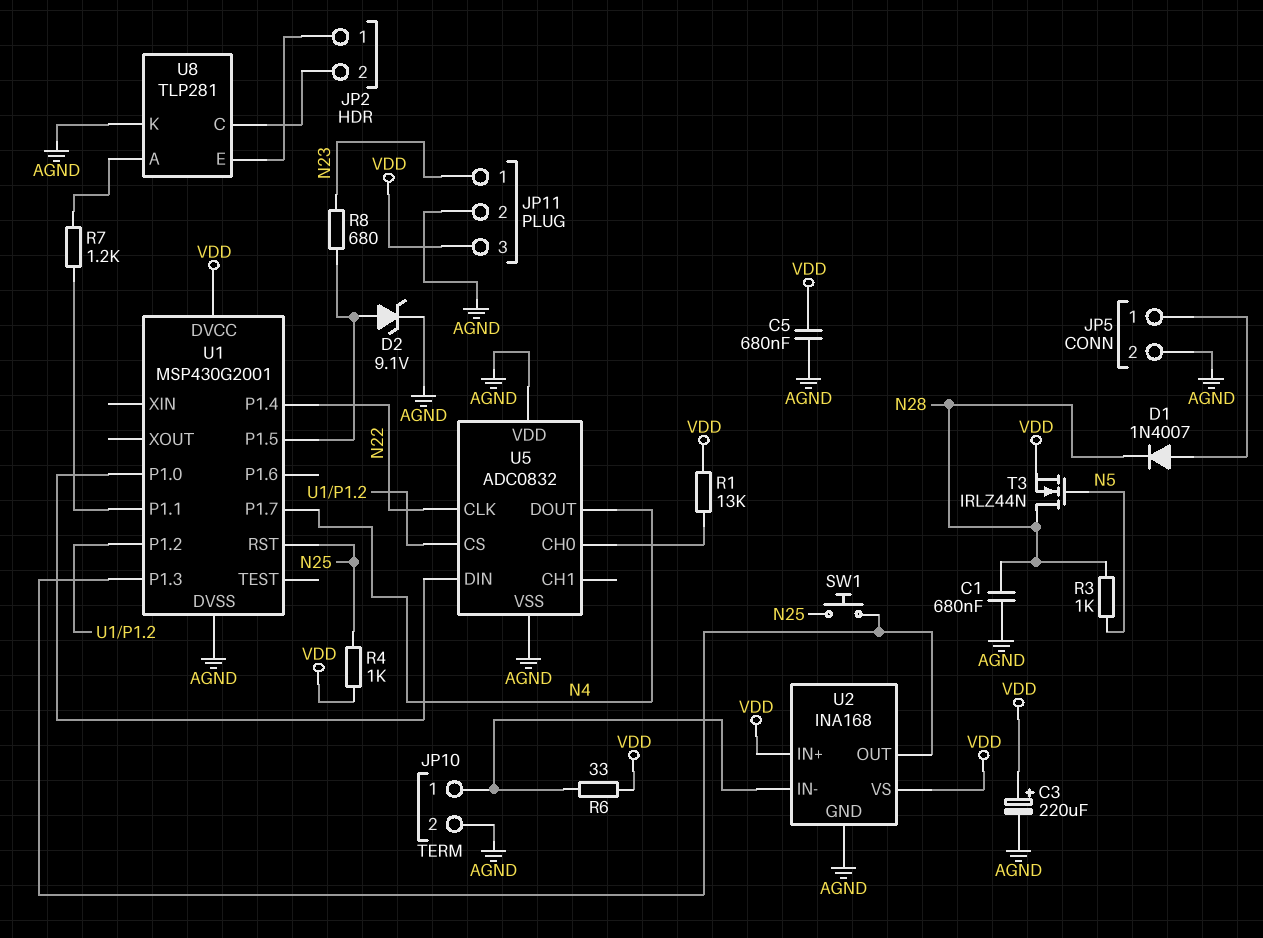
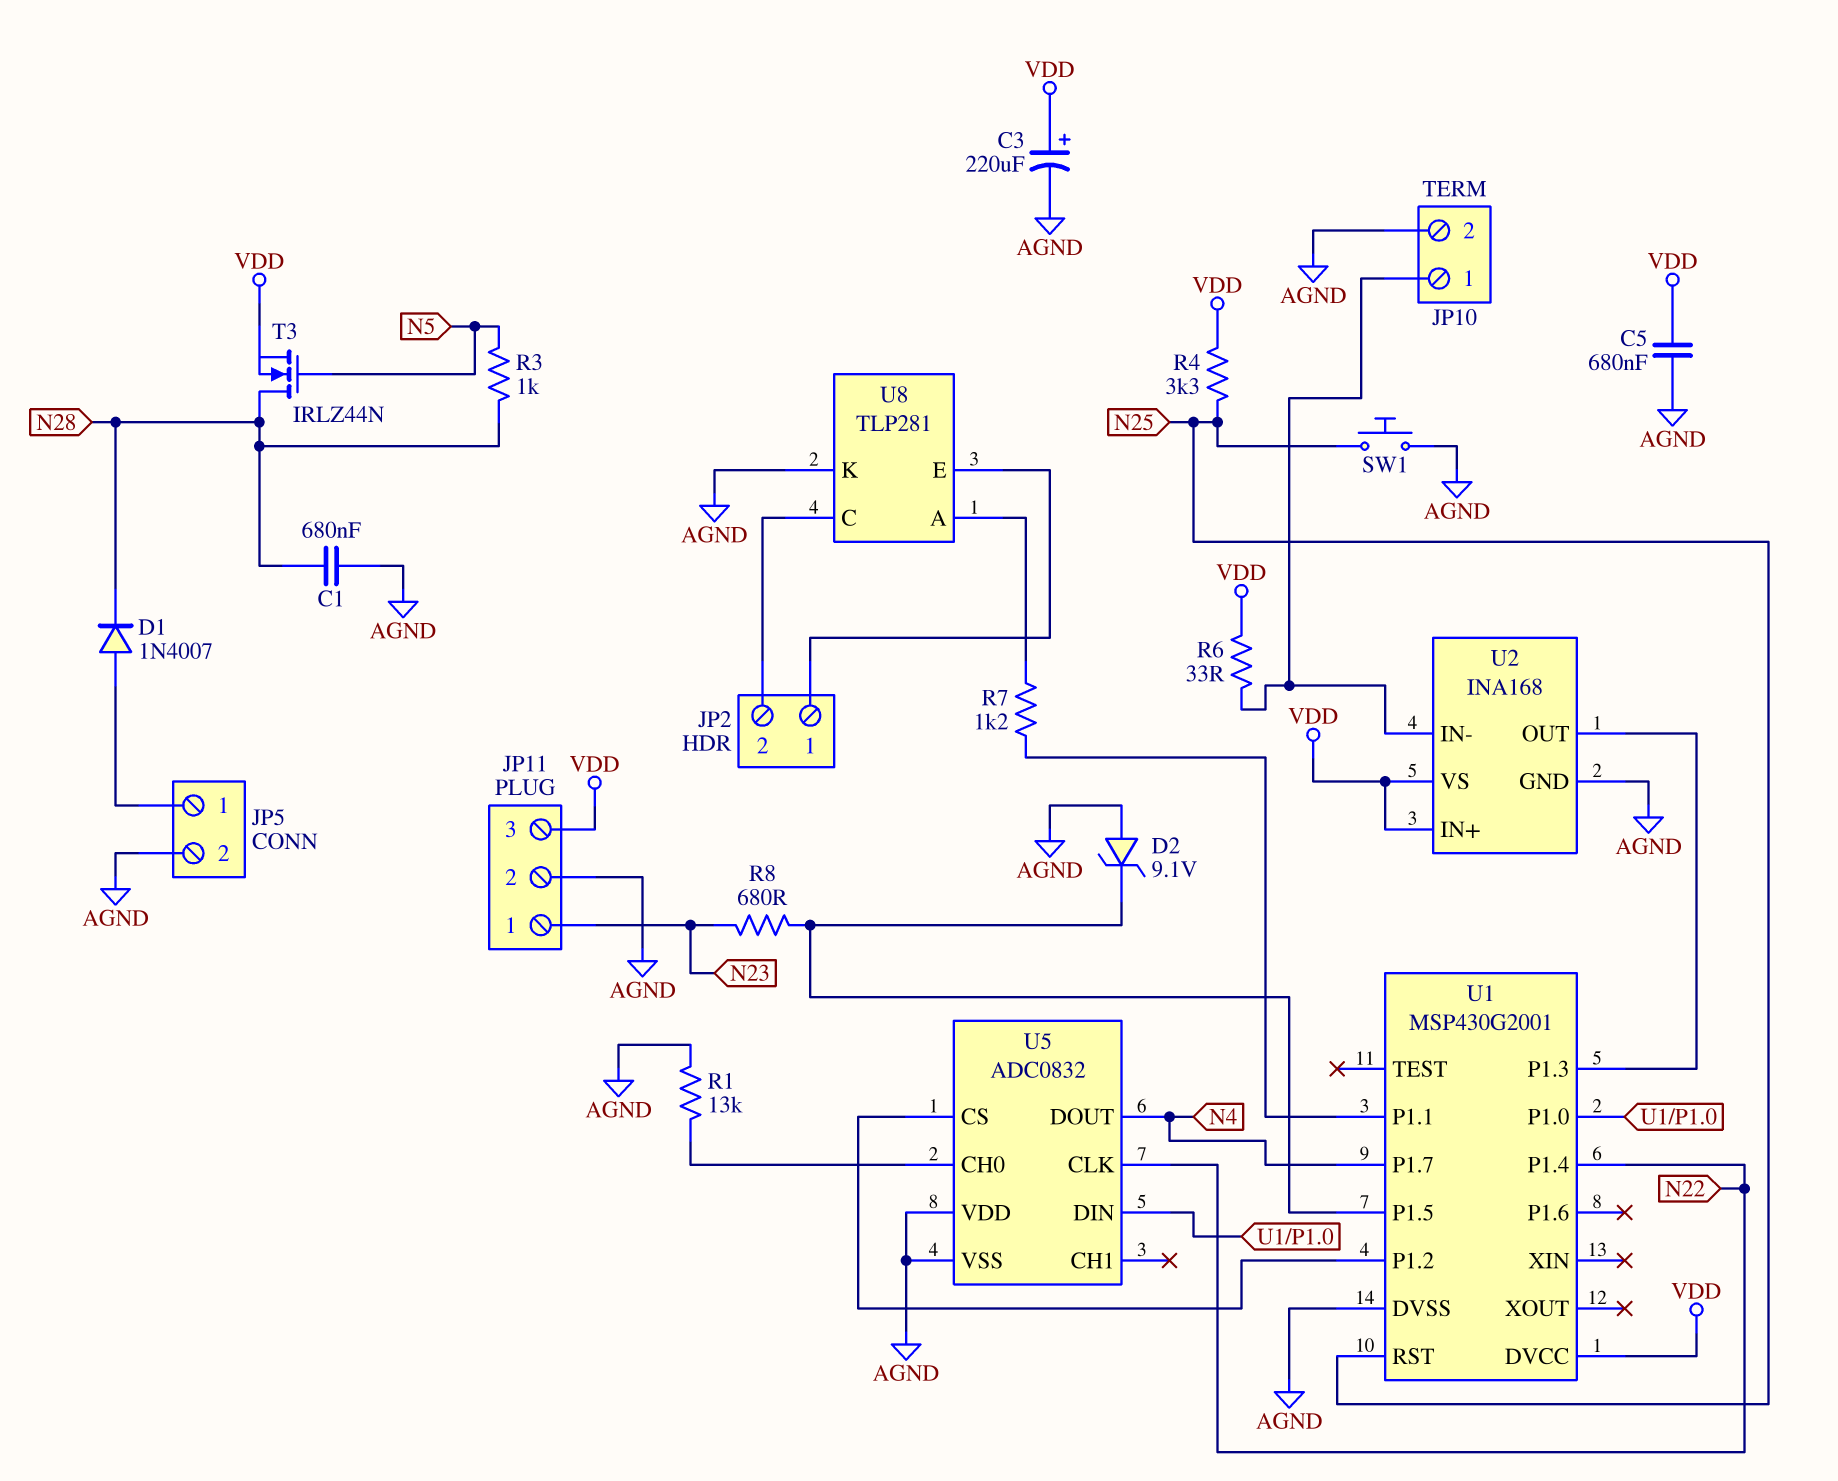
D2: zener 9.1V (A U1/P1.5, K AGND) -> zener 9.1V (A AGND, K U1/P1.5)
R1: 13k (U5/CH0, VDD) -> 13k (AGND, U5/CH0)
R4: 1k (N25, VDD) -> 3.3k (N25, VDD)
SW1: button (N25, U1/P1.3) -> button (AGND, N25)

